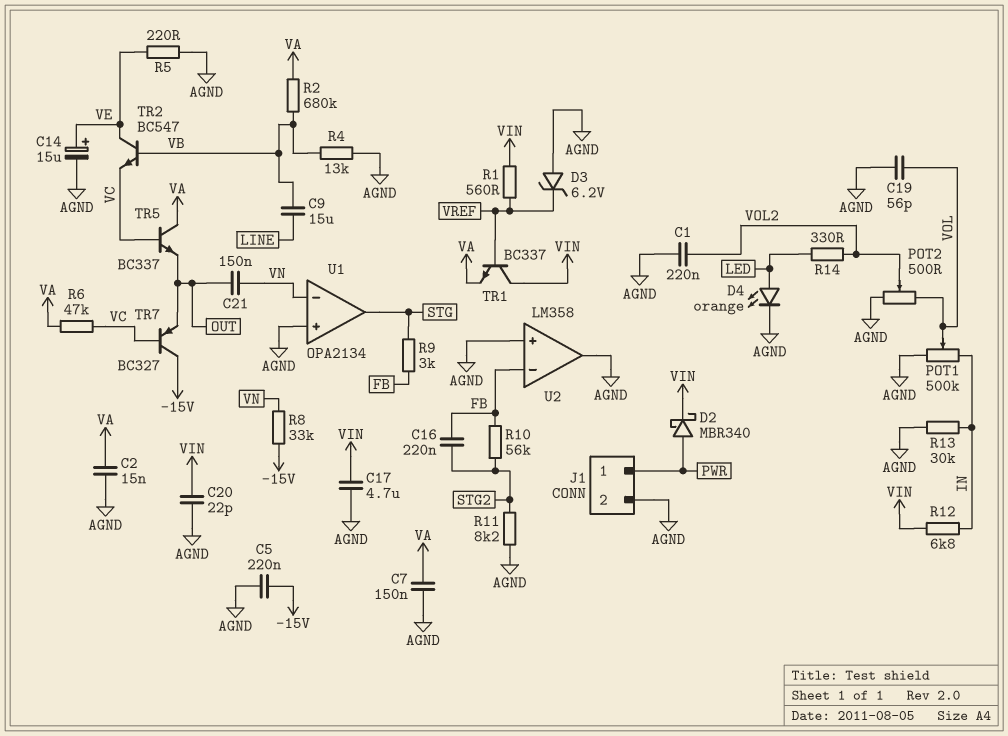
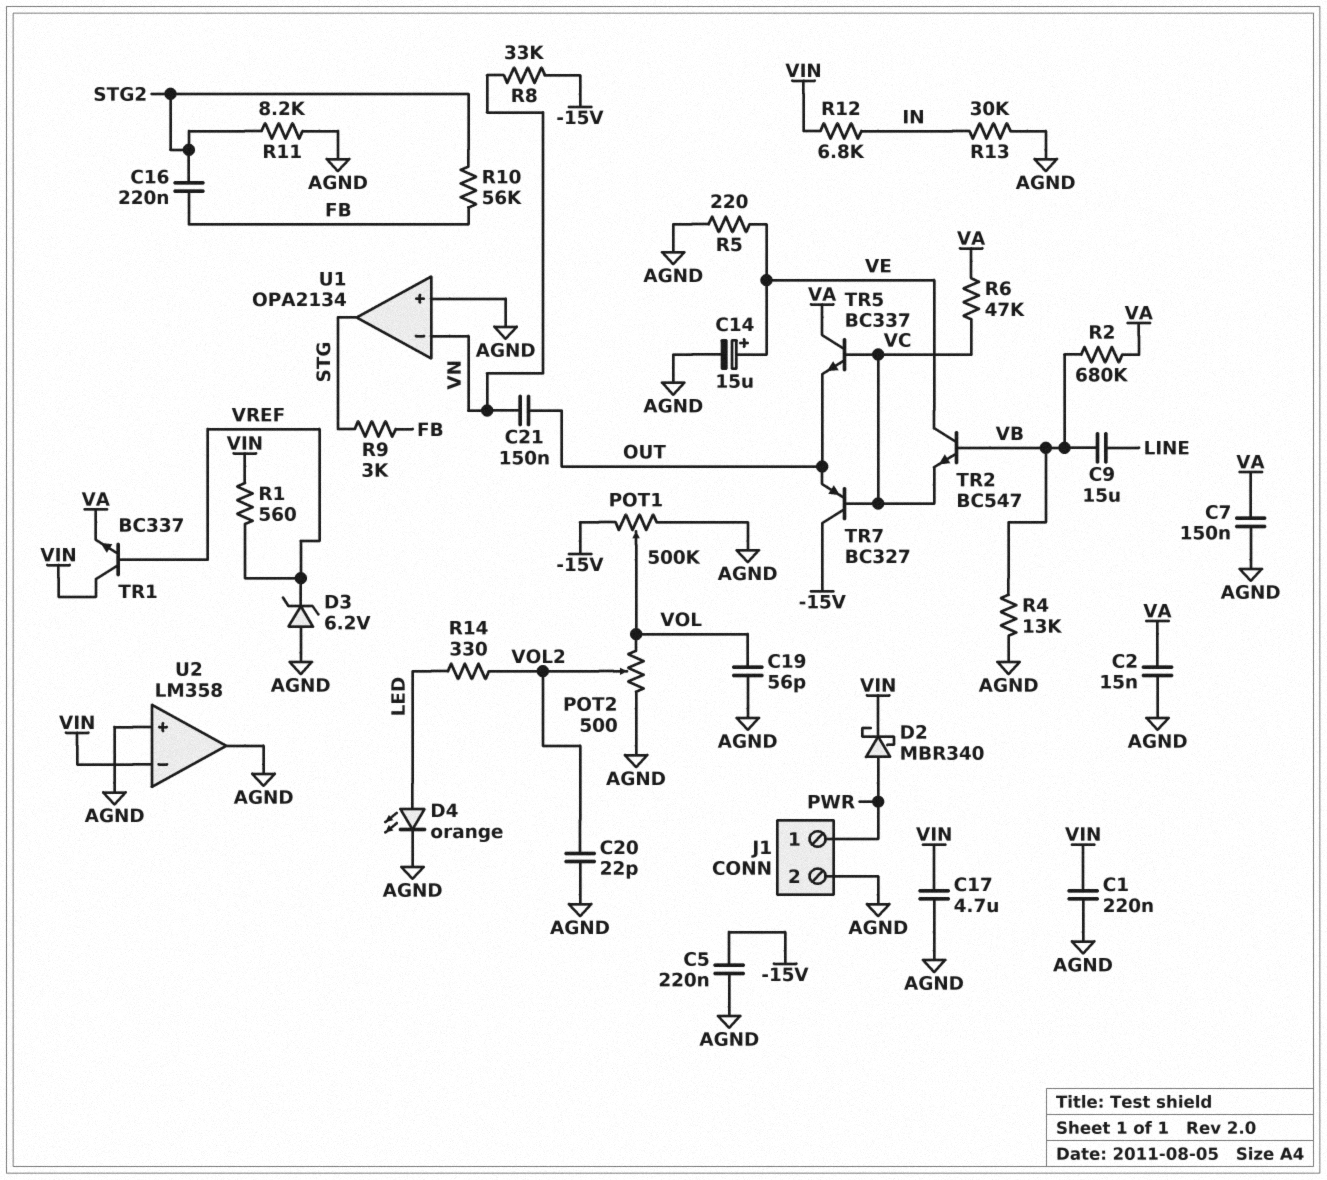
C1: 220nF (AGND, VOL2) -> 220nF (AGND, VIN)
C20: 22pF (AGND, VIN) -> 22pF (AGND, VOL2)
POT1: 500k (AGND, IN, wiper VOL) -> 500k (-15V, AGND, wiper VOL)
U2 pin in-: FB -> VIN

